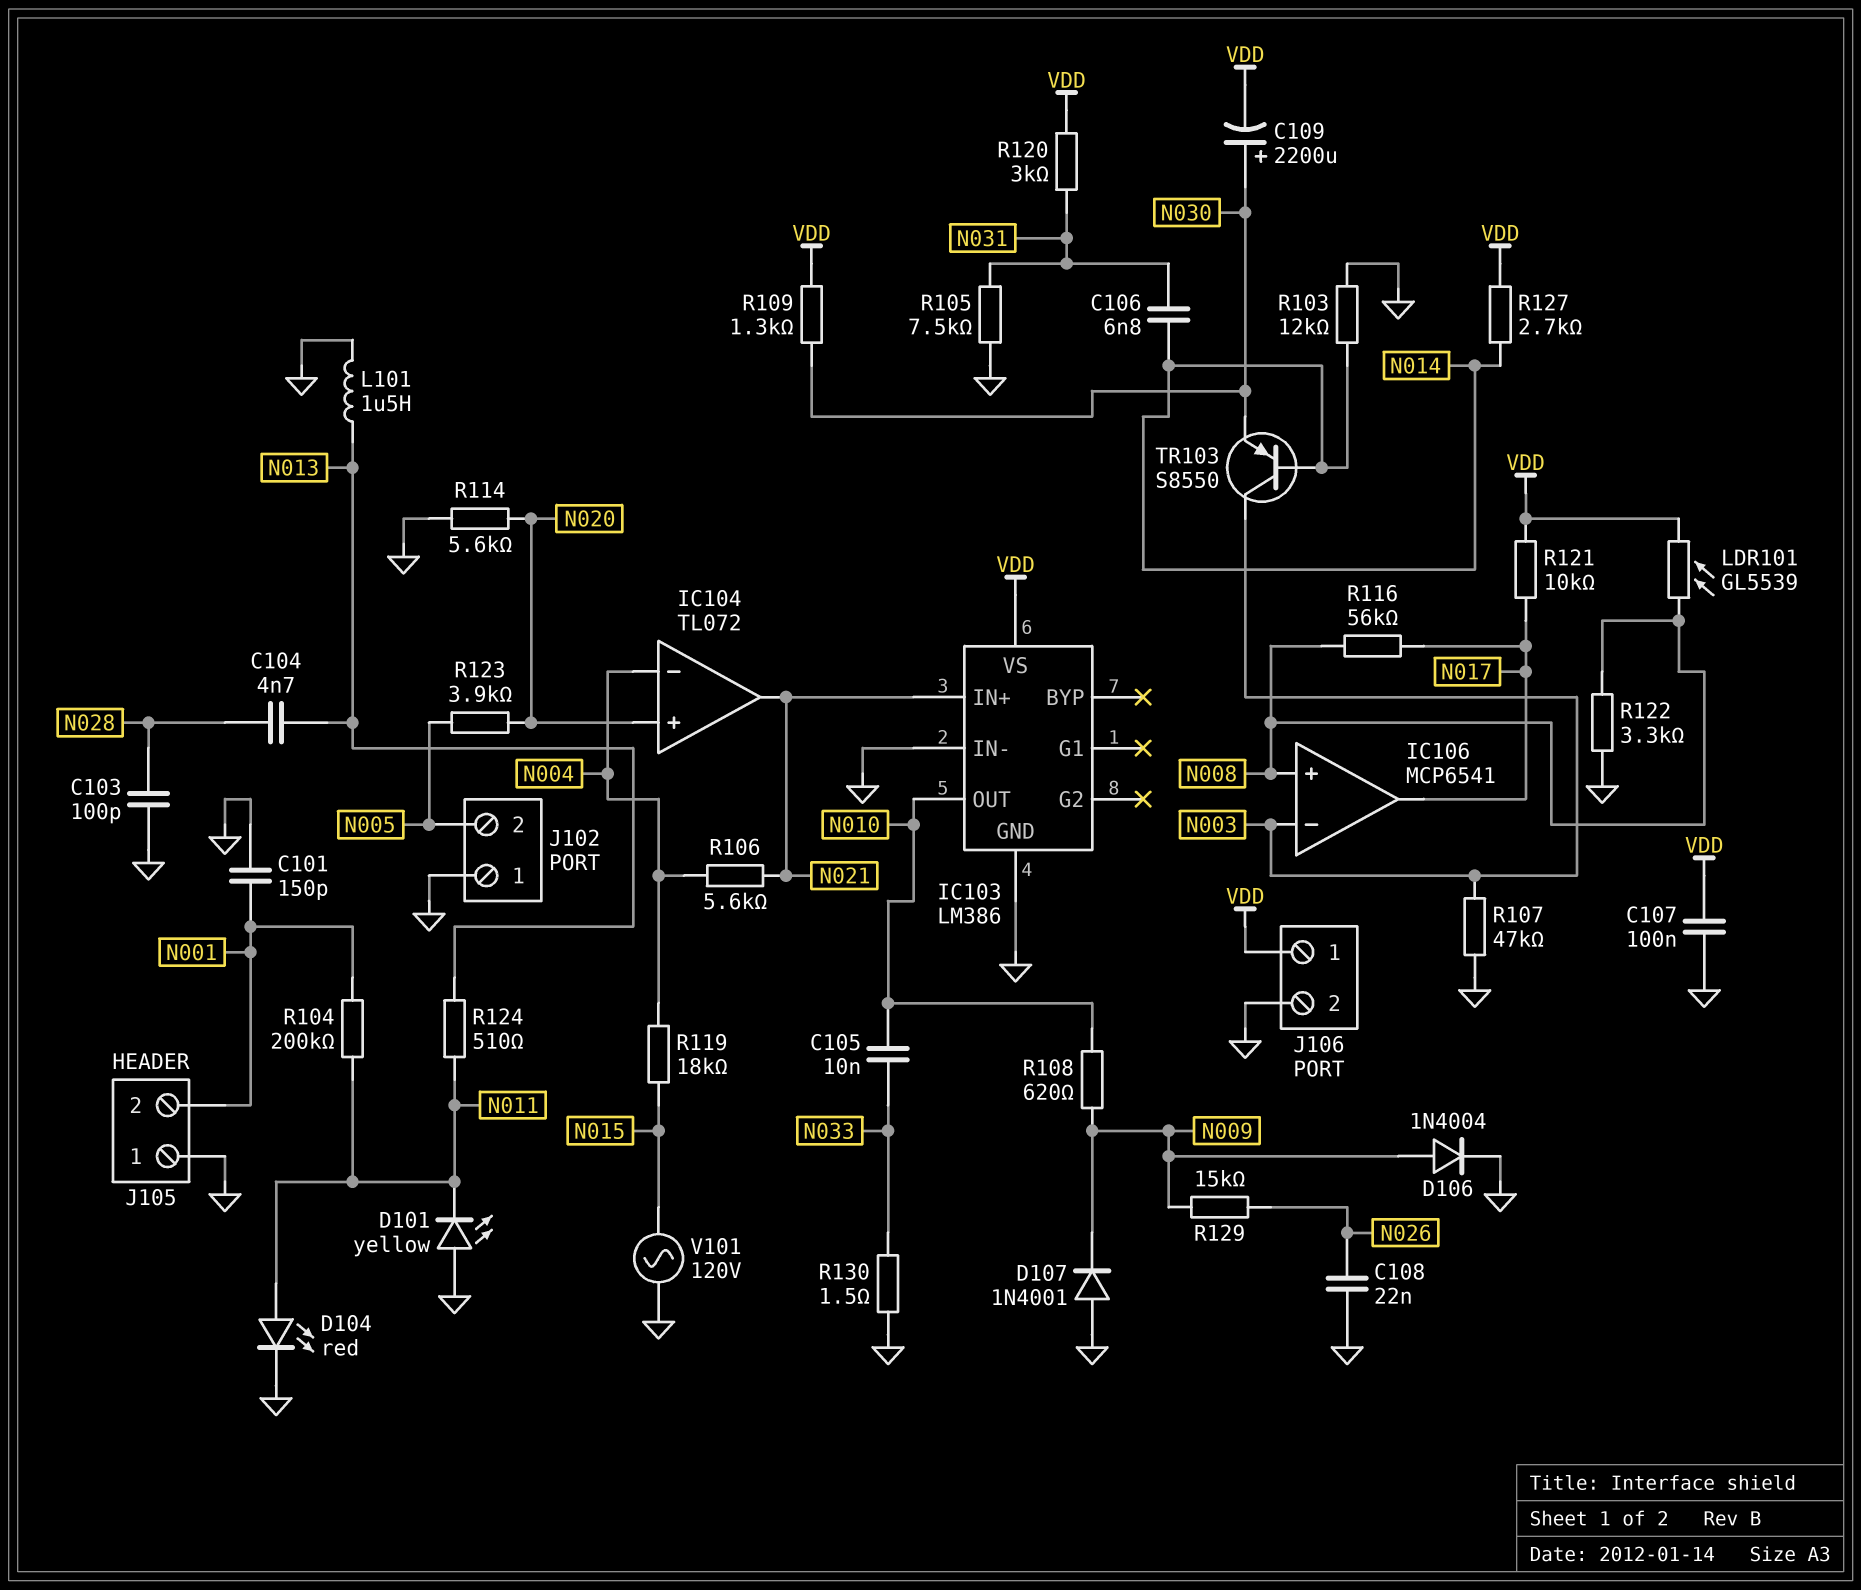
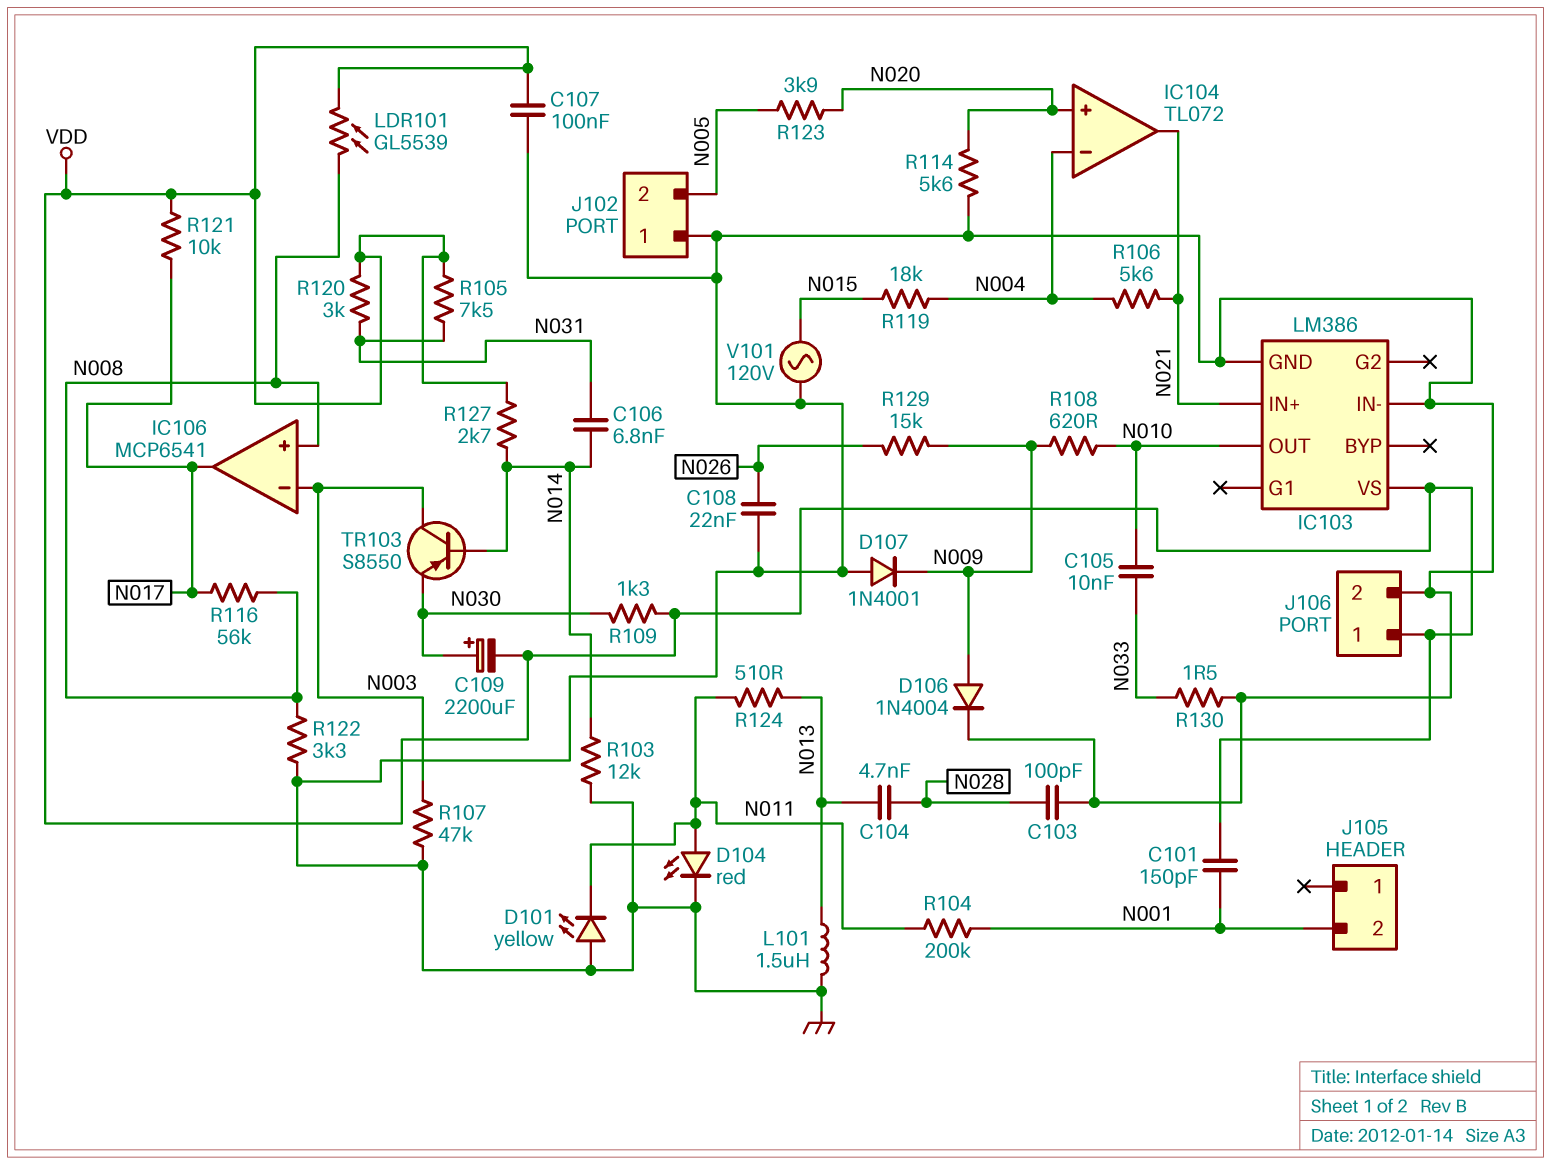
C101: 150pF (GND, N001) -> 150pF (N001, VDD)
J105 pin 1: GND -> none
R105: 7.5k (GND, N031) -> 7.5k (N031, VDD)

